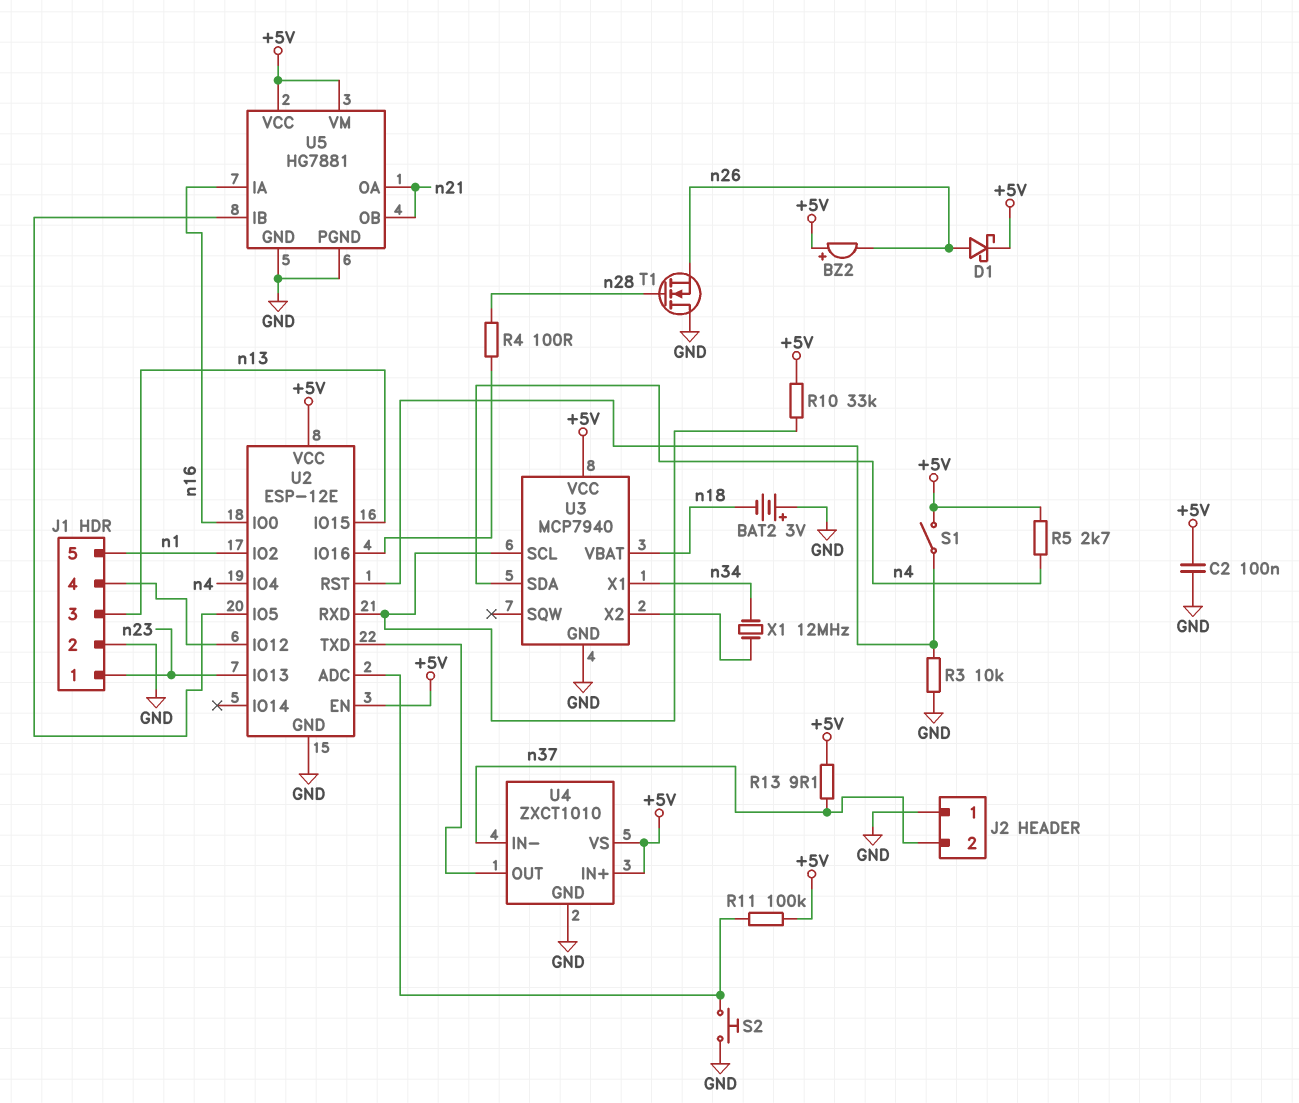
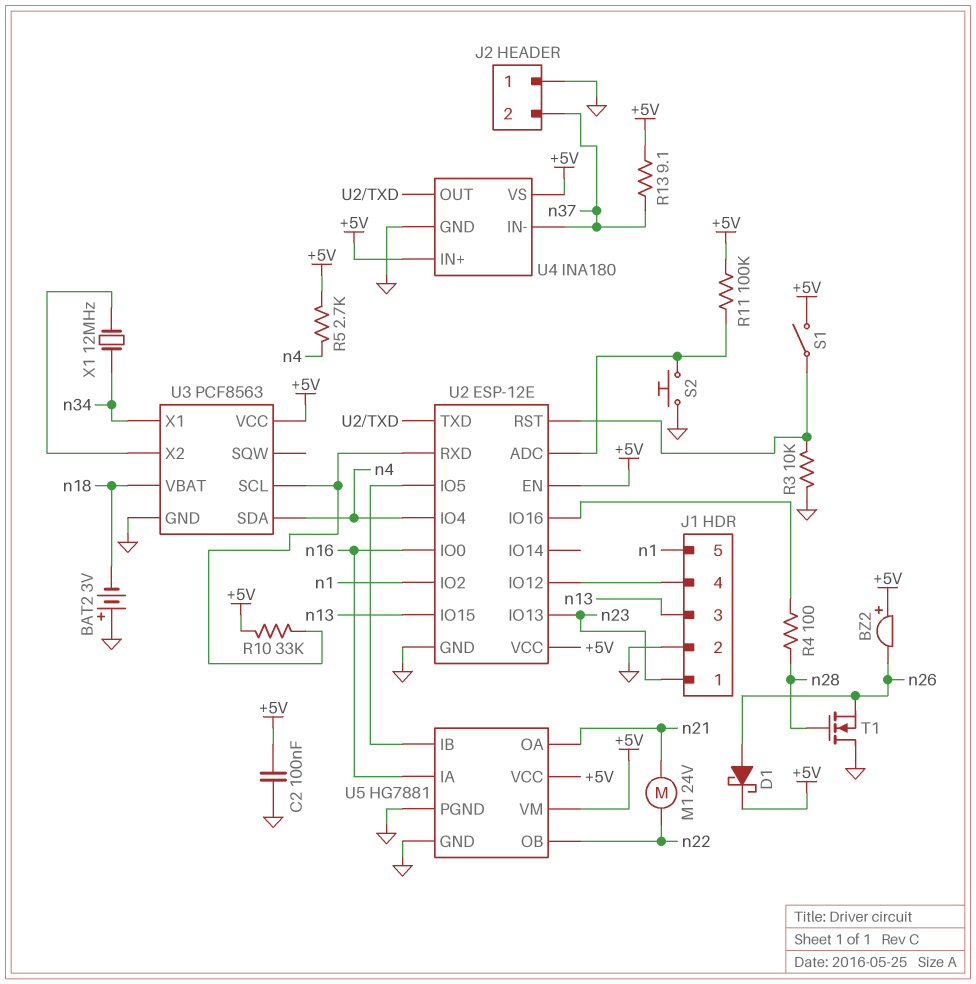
M1: none -> motor 24V (n21, n22)
U3: MCP7940 -> PCF8563
U4: ZXCT1010 -> INA180
U5 pin OB: n21 -> n22

